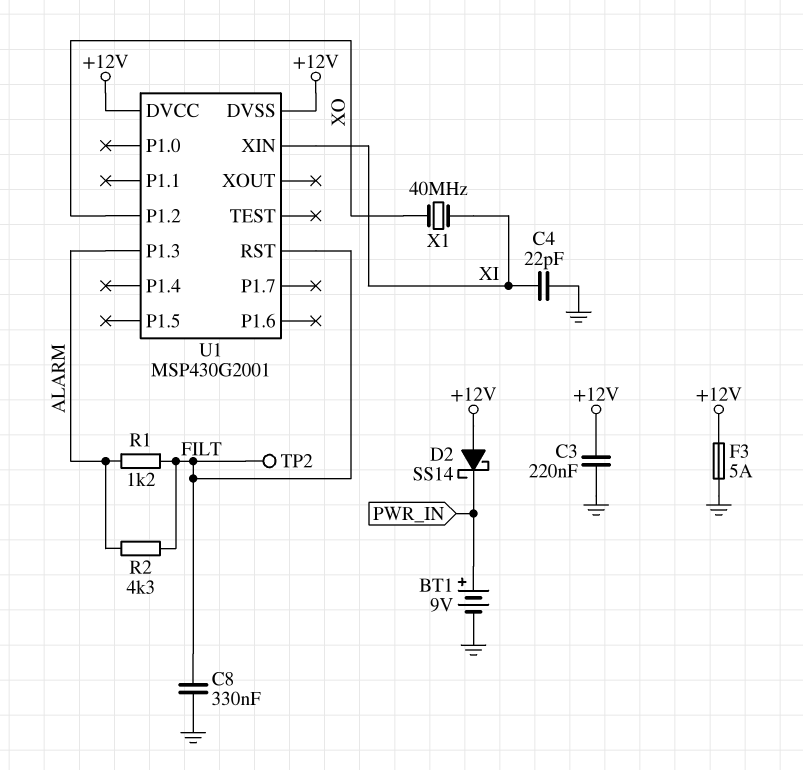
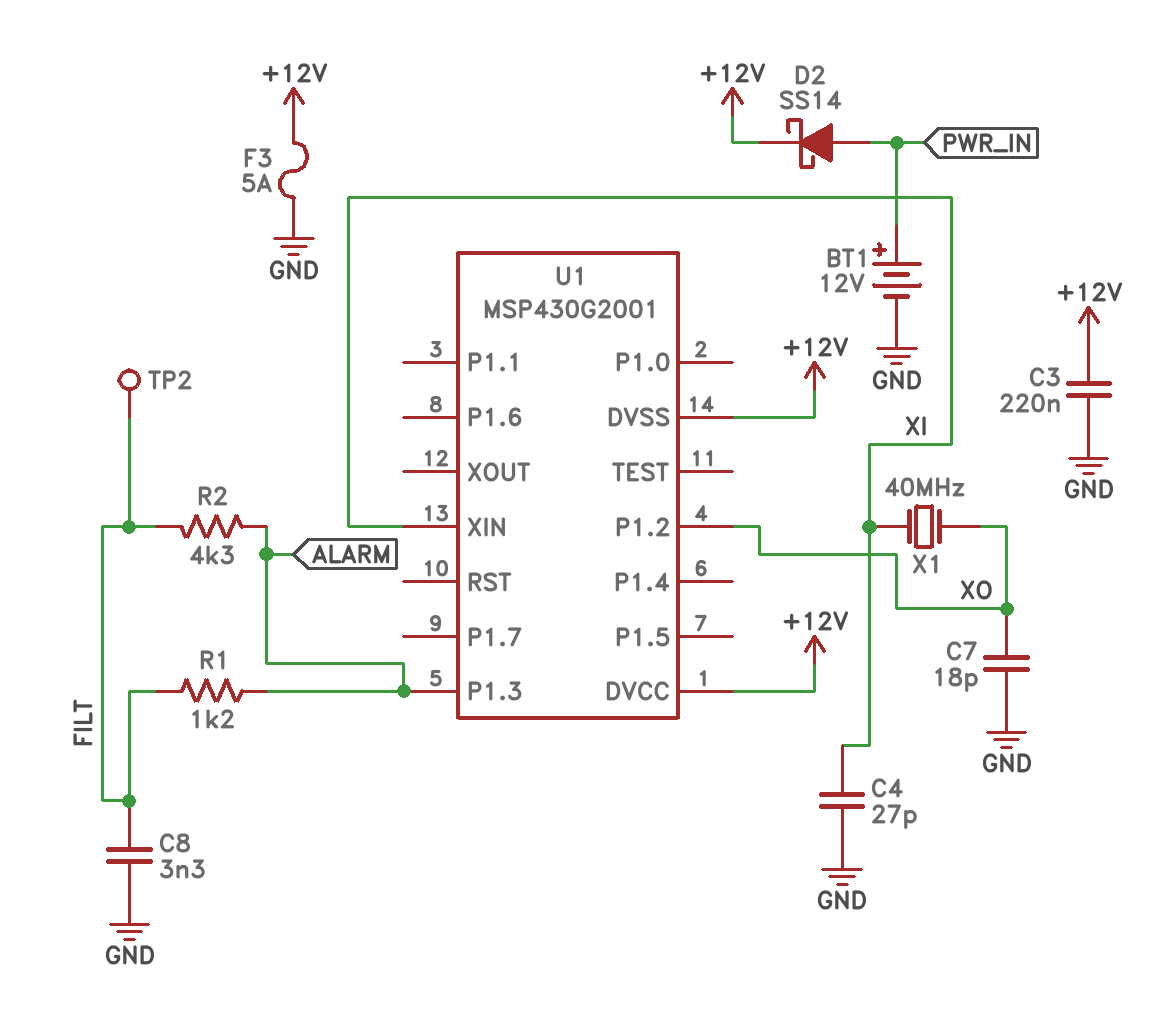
BT1: 9V (plus PWR_IN, minus GND) -> 12V (plus PWR_IN, minus GND)
C4: 22pF (GND, XI) -> 27pF (GND, XI)
C7: none -> 18pF (GND, XO)
C8: 330nF (FILT, GND) -> 3.3nF (FILT, GND)
D2: schottky SS14 (A +12V, K PWR_IN) -> schottky SS14 (A PWR_IN, K +12V)
U1 pin RST: FILT -> none

